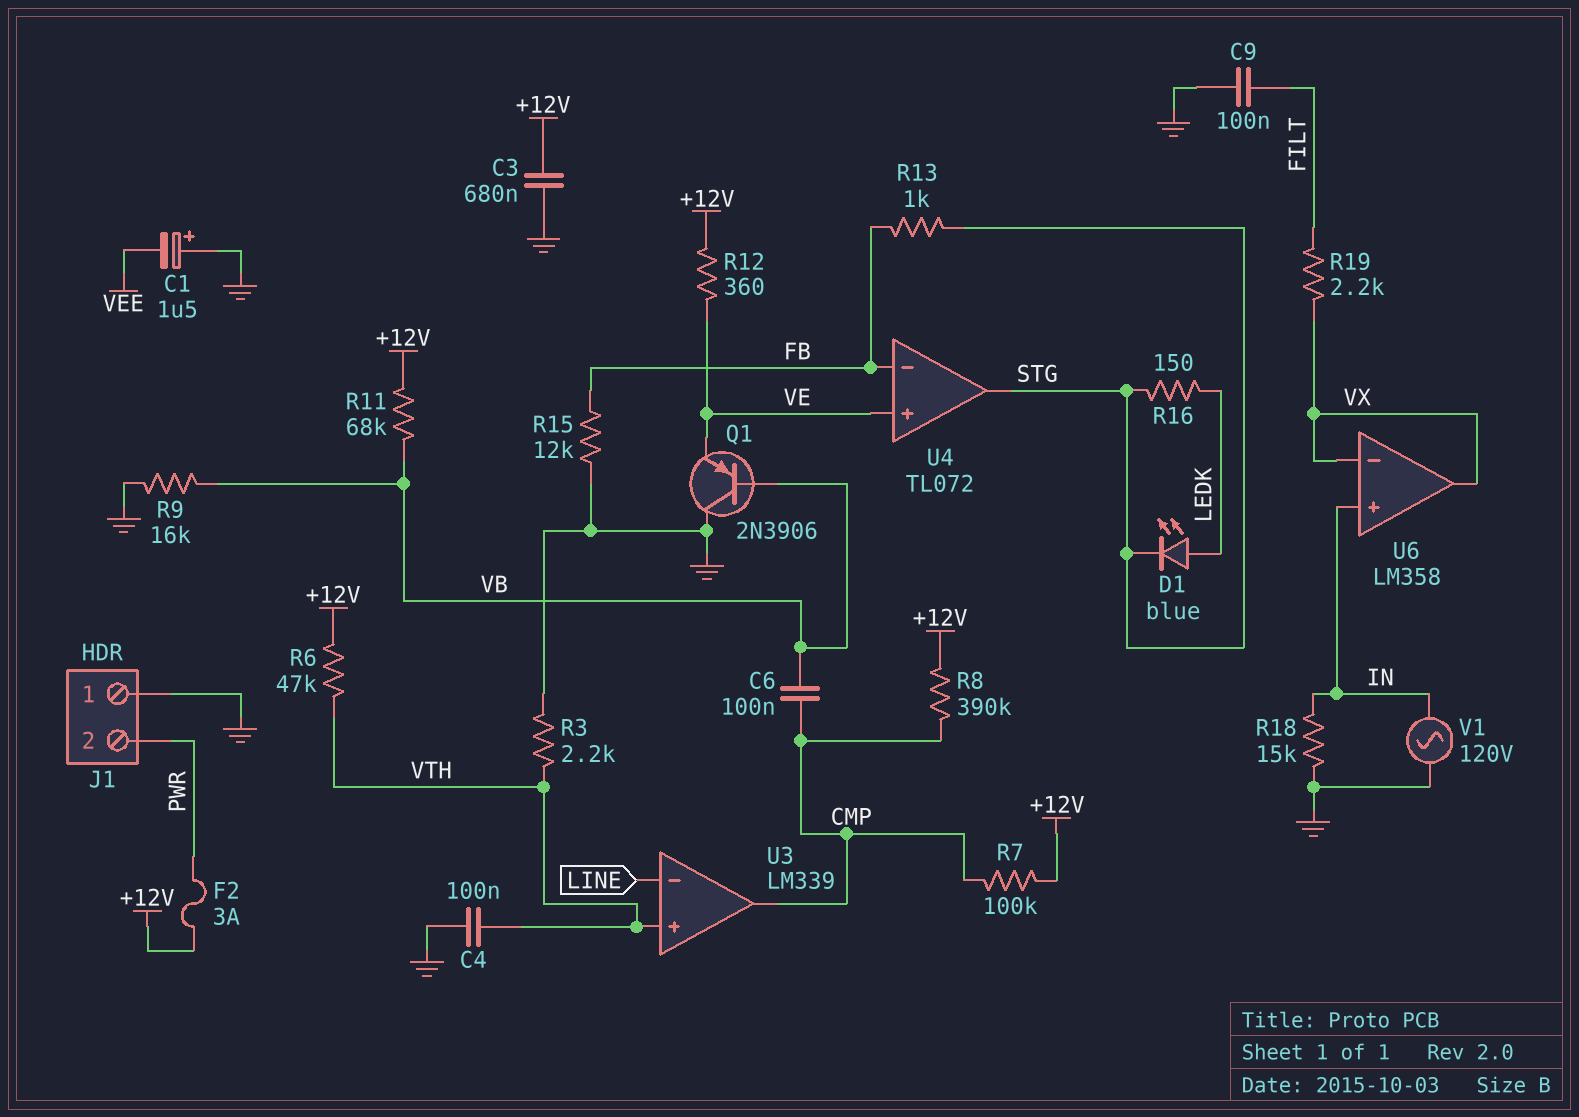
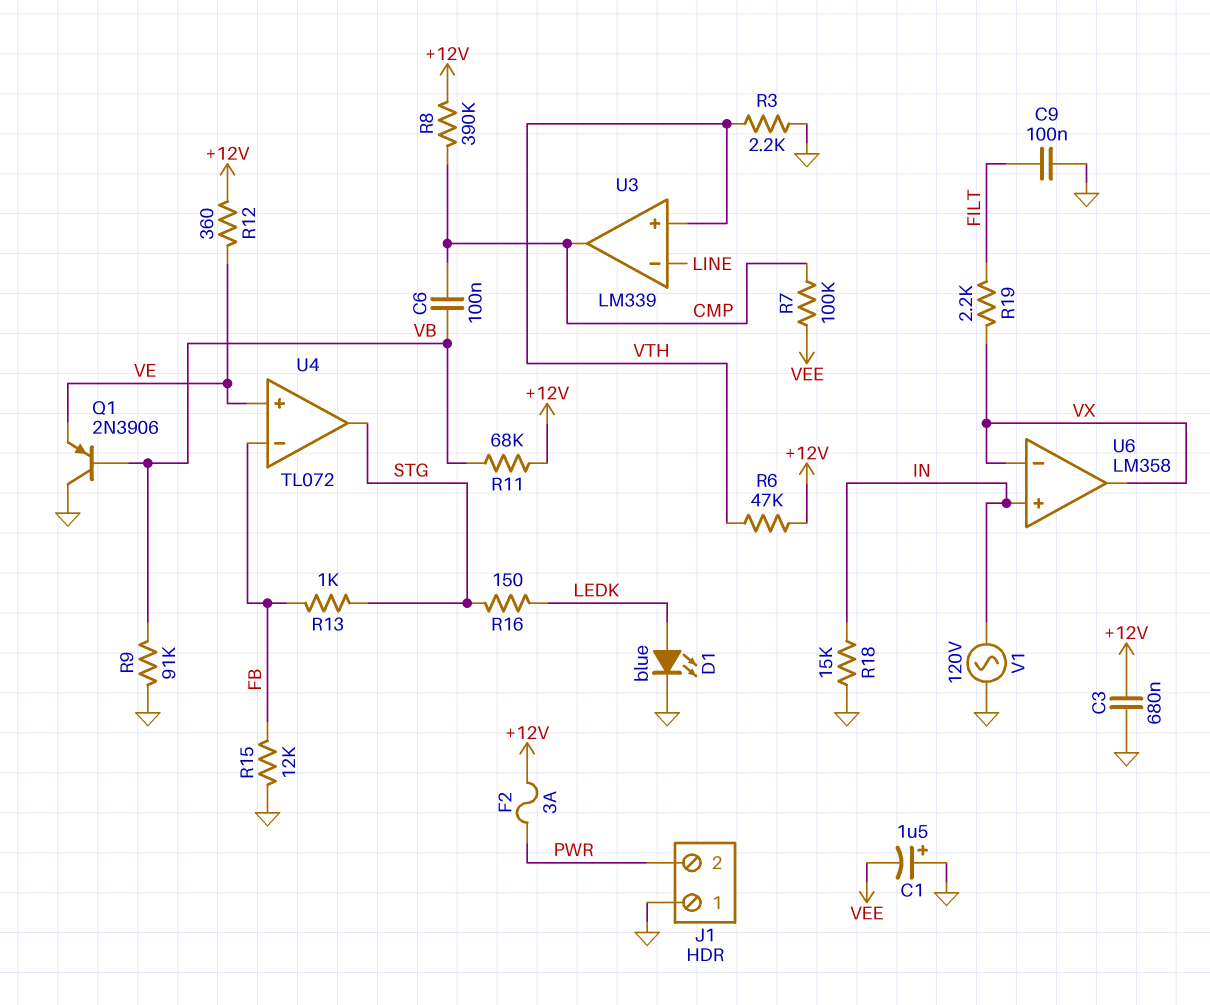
C4: 100nF (GND, VTH) -> none
D1: LED blue (A LEDK, K STG) -> LED blue (A LEDK, K GND)
R7: 100k (+12V, CMP) -> 100k (CMP, VEE)
R9: 16k (GND, VB) -> 91k (GND, VB)

